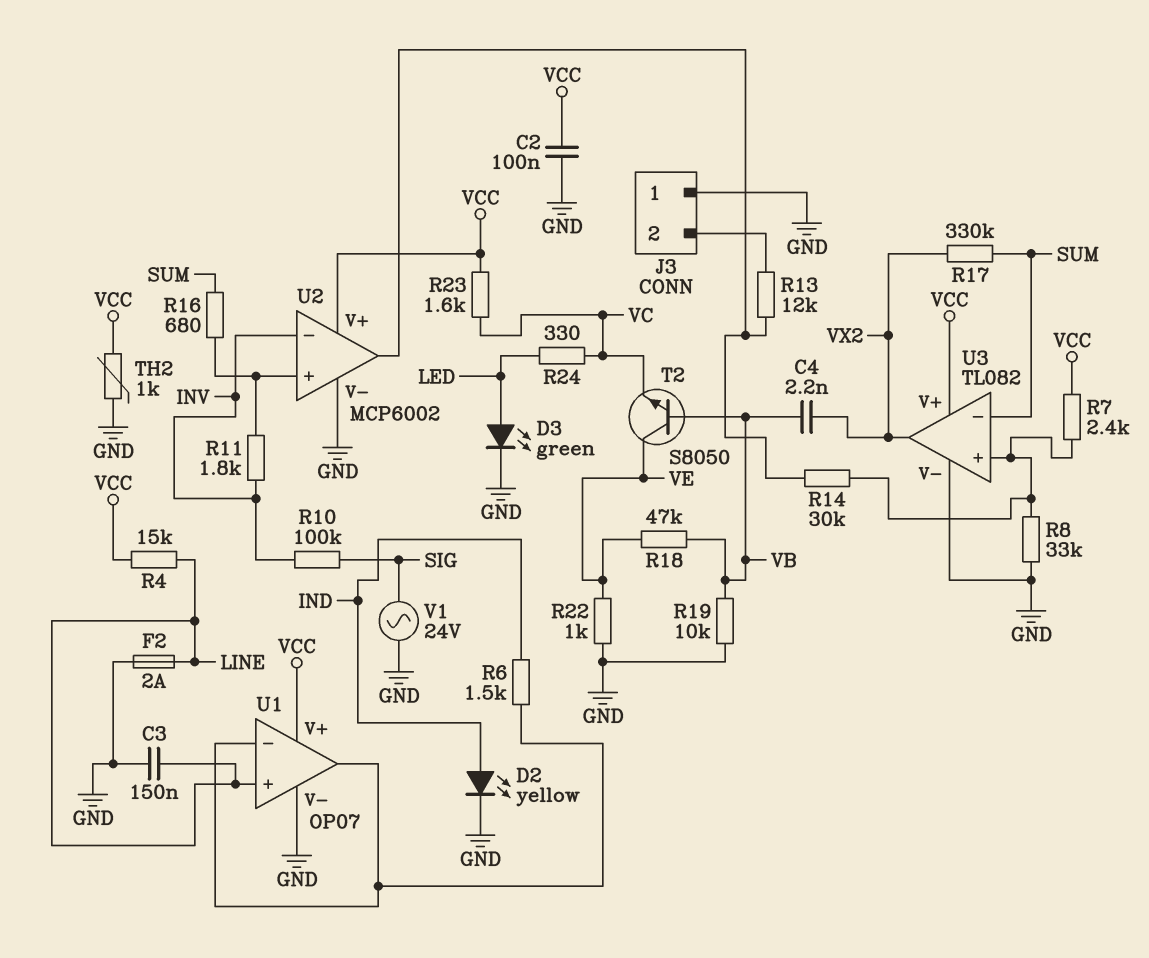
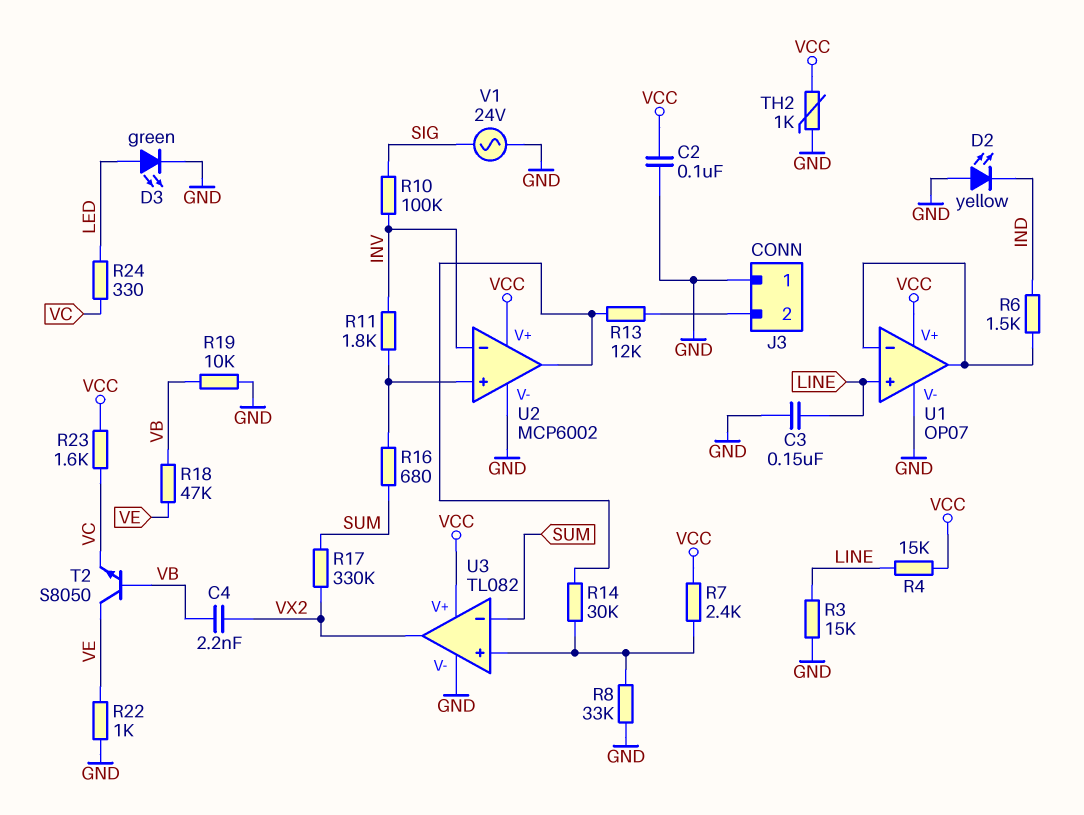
D2: LED yellow (A IND, K GND) -> LED yellow (A GND, K IND)
F2: 2A (GND, LINE) -> none
R3: none -> 15k (GND, LINE)

